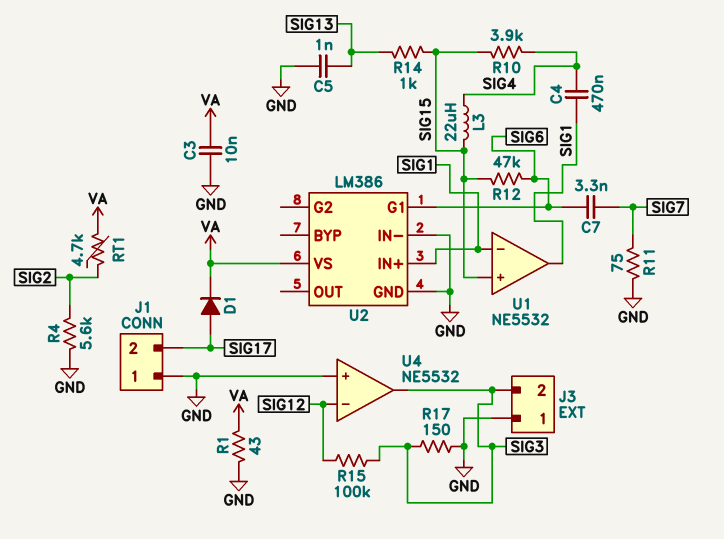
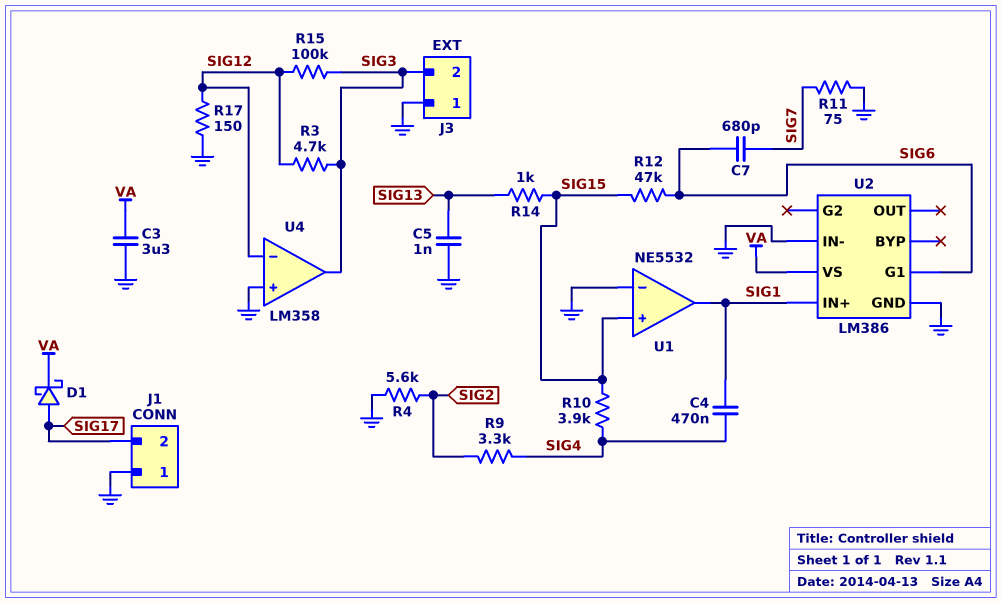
C3: 10nF (GND, VA) -> 3.3uF (GND, VA)
C7: 3.3nF (SIG6, SIG7) -> 680pF (SIG6, SIG7)
D1: diode (A SIG17, K VA) -> schottky (A SIG17, K VA)
L3: 22uH (SIG4, SIG15) -> none
R1: 43 (GND, VA) -> none
R3: none -> 4.7k (SIG3, SIG12)
R9: none -> 3.3k (SIG2, SIG4)
R17: 150 (GND, SIG3) -> 150 (GND, SIG12)
RT1: 4.7k (SIG2, VA) -> none
U1 pin in-: SIG1 -> GND
U4: NE5532 -> LM358

